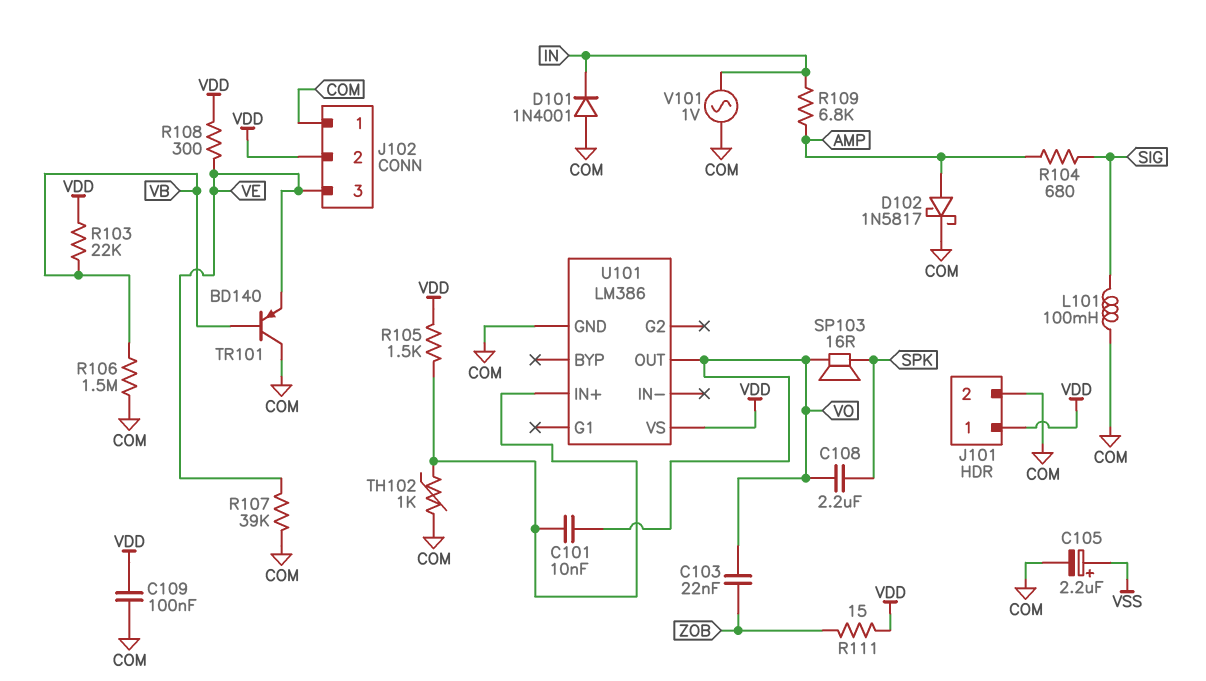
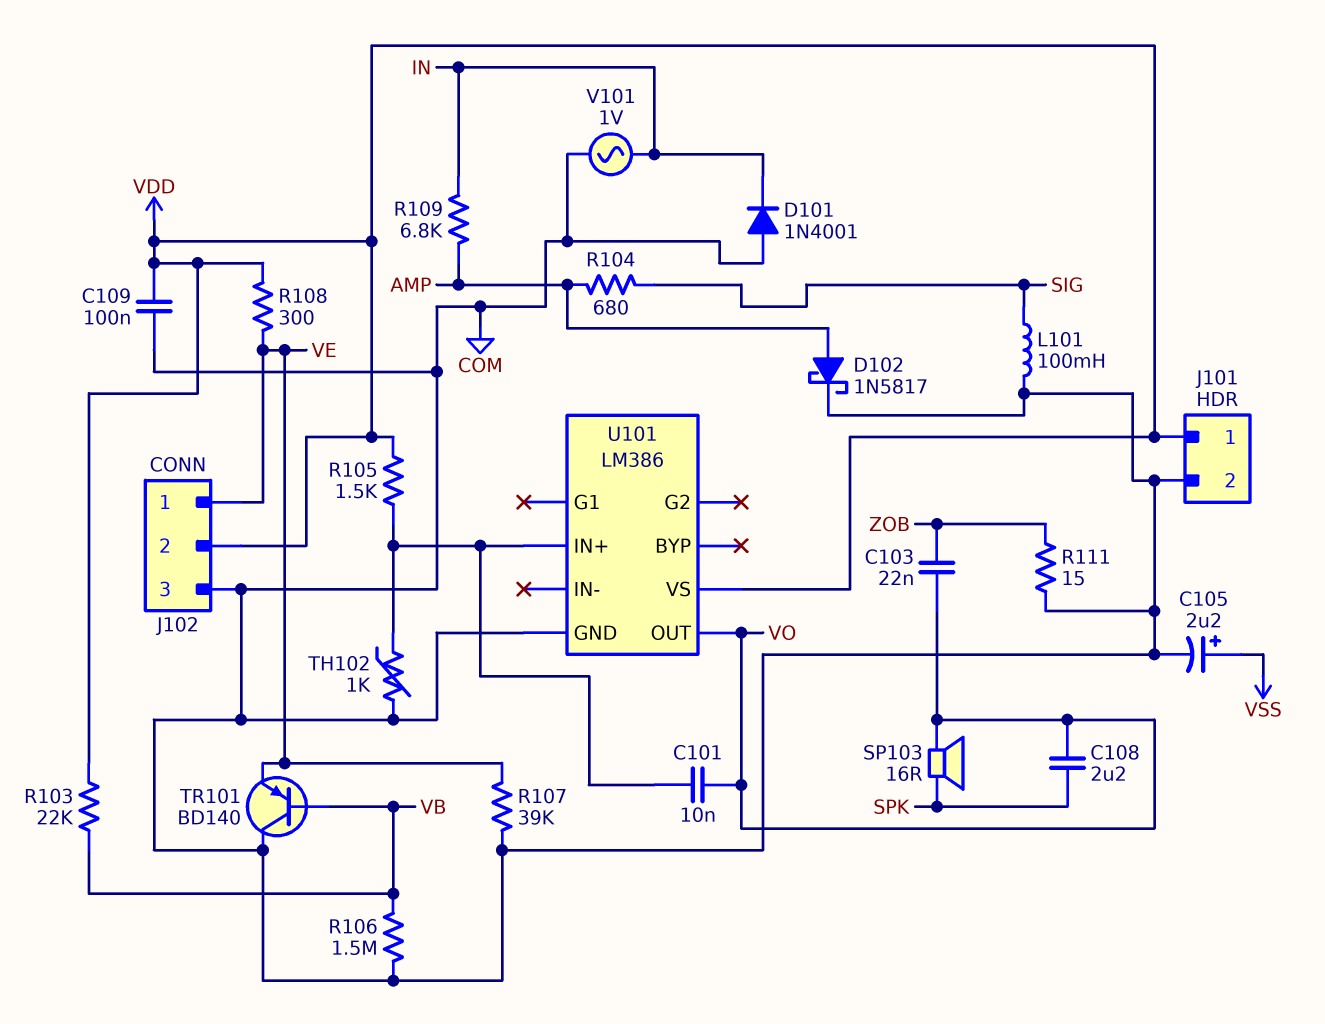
J102 pin 1: COM -> VE
J102 pin 3: VE -> COM
R111: 15 (VDD, ZOB) -> 15 (COM, ZOB)

